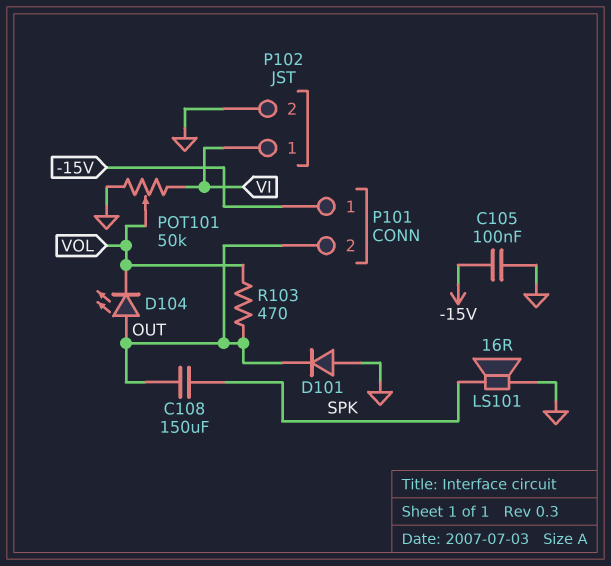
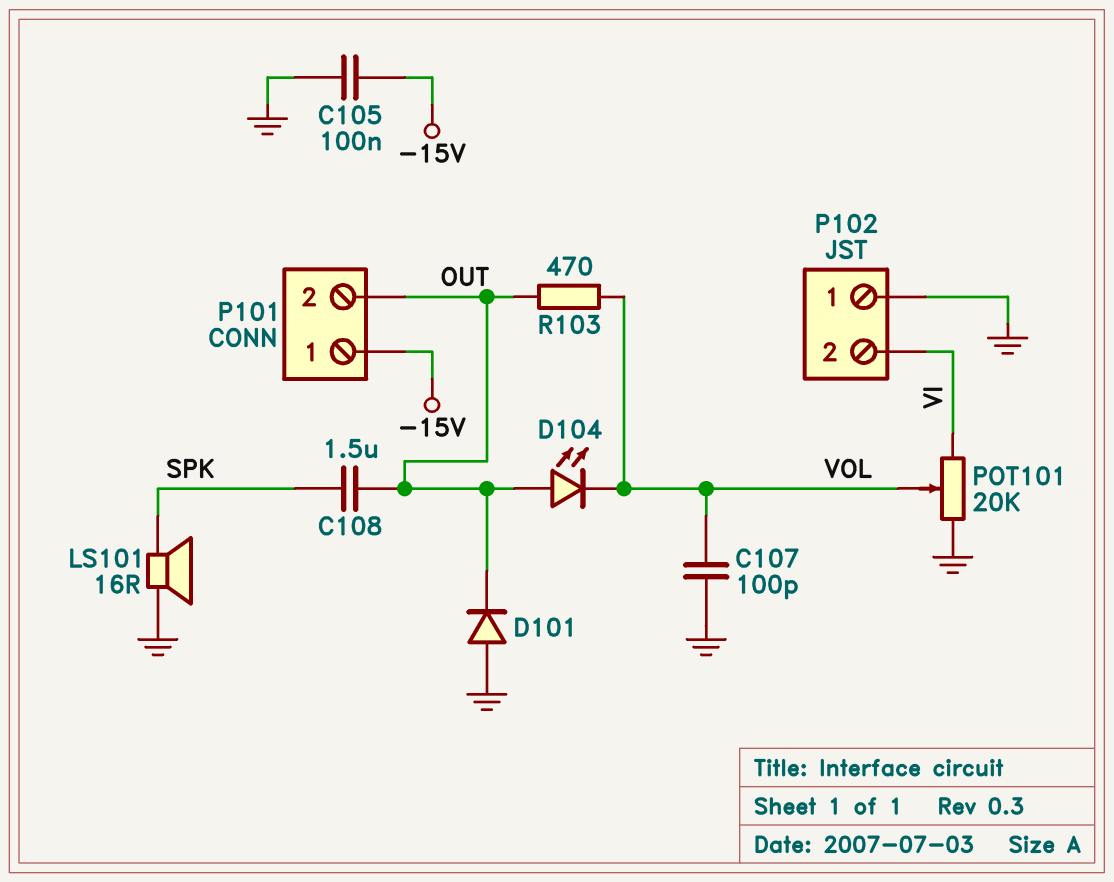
C107: none -> 100pF (GND, VOL)
C108: 150uF (OUT, SPK) -> 1.5uF (OUT, SPK)
P102 pin 1: VI -> GND
P102 pin 2: GND -> VI
POT101: 50k (GND, VI, wiper VOL) -> 20k (GND, VI, wiper VOL)

